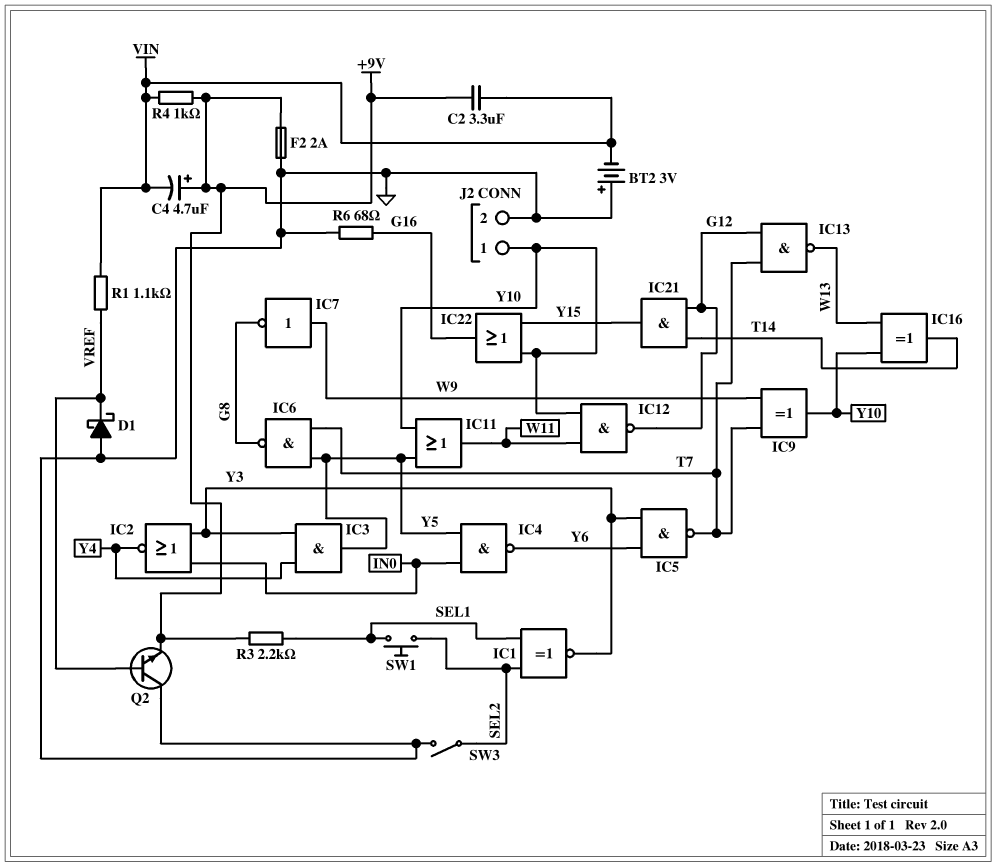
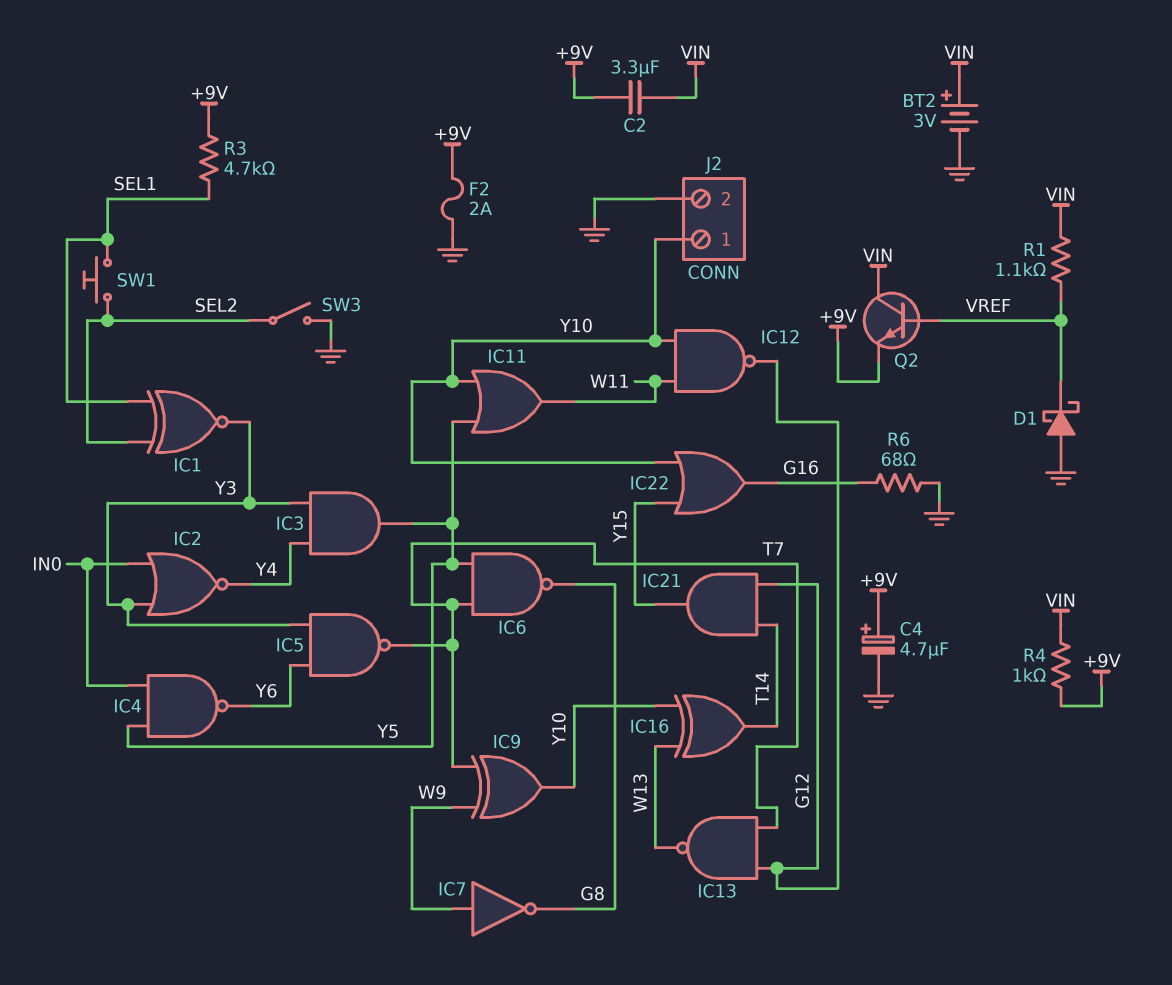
BT2: 3V (plus GND, minus VIN) -> 3V (plus VIN, minus GND)
C4: 4.7uF (plus +9V, minus VIN) -> 4.7uF (plus +9V, minus GND)
Q2: NPN (B VREF, C GND, E +9V) -> NPN (B VREF, C VIN, E +9V)
R3: 2.2k (+9V, SEL1) -> 4.7k (+9V, SEL1)

